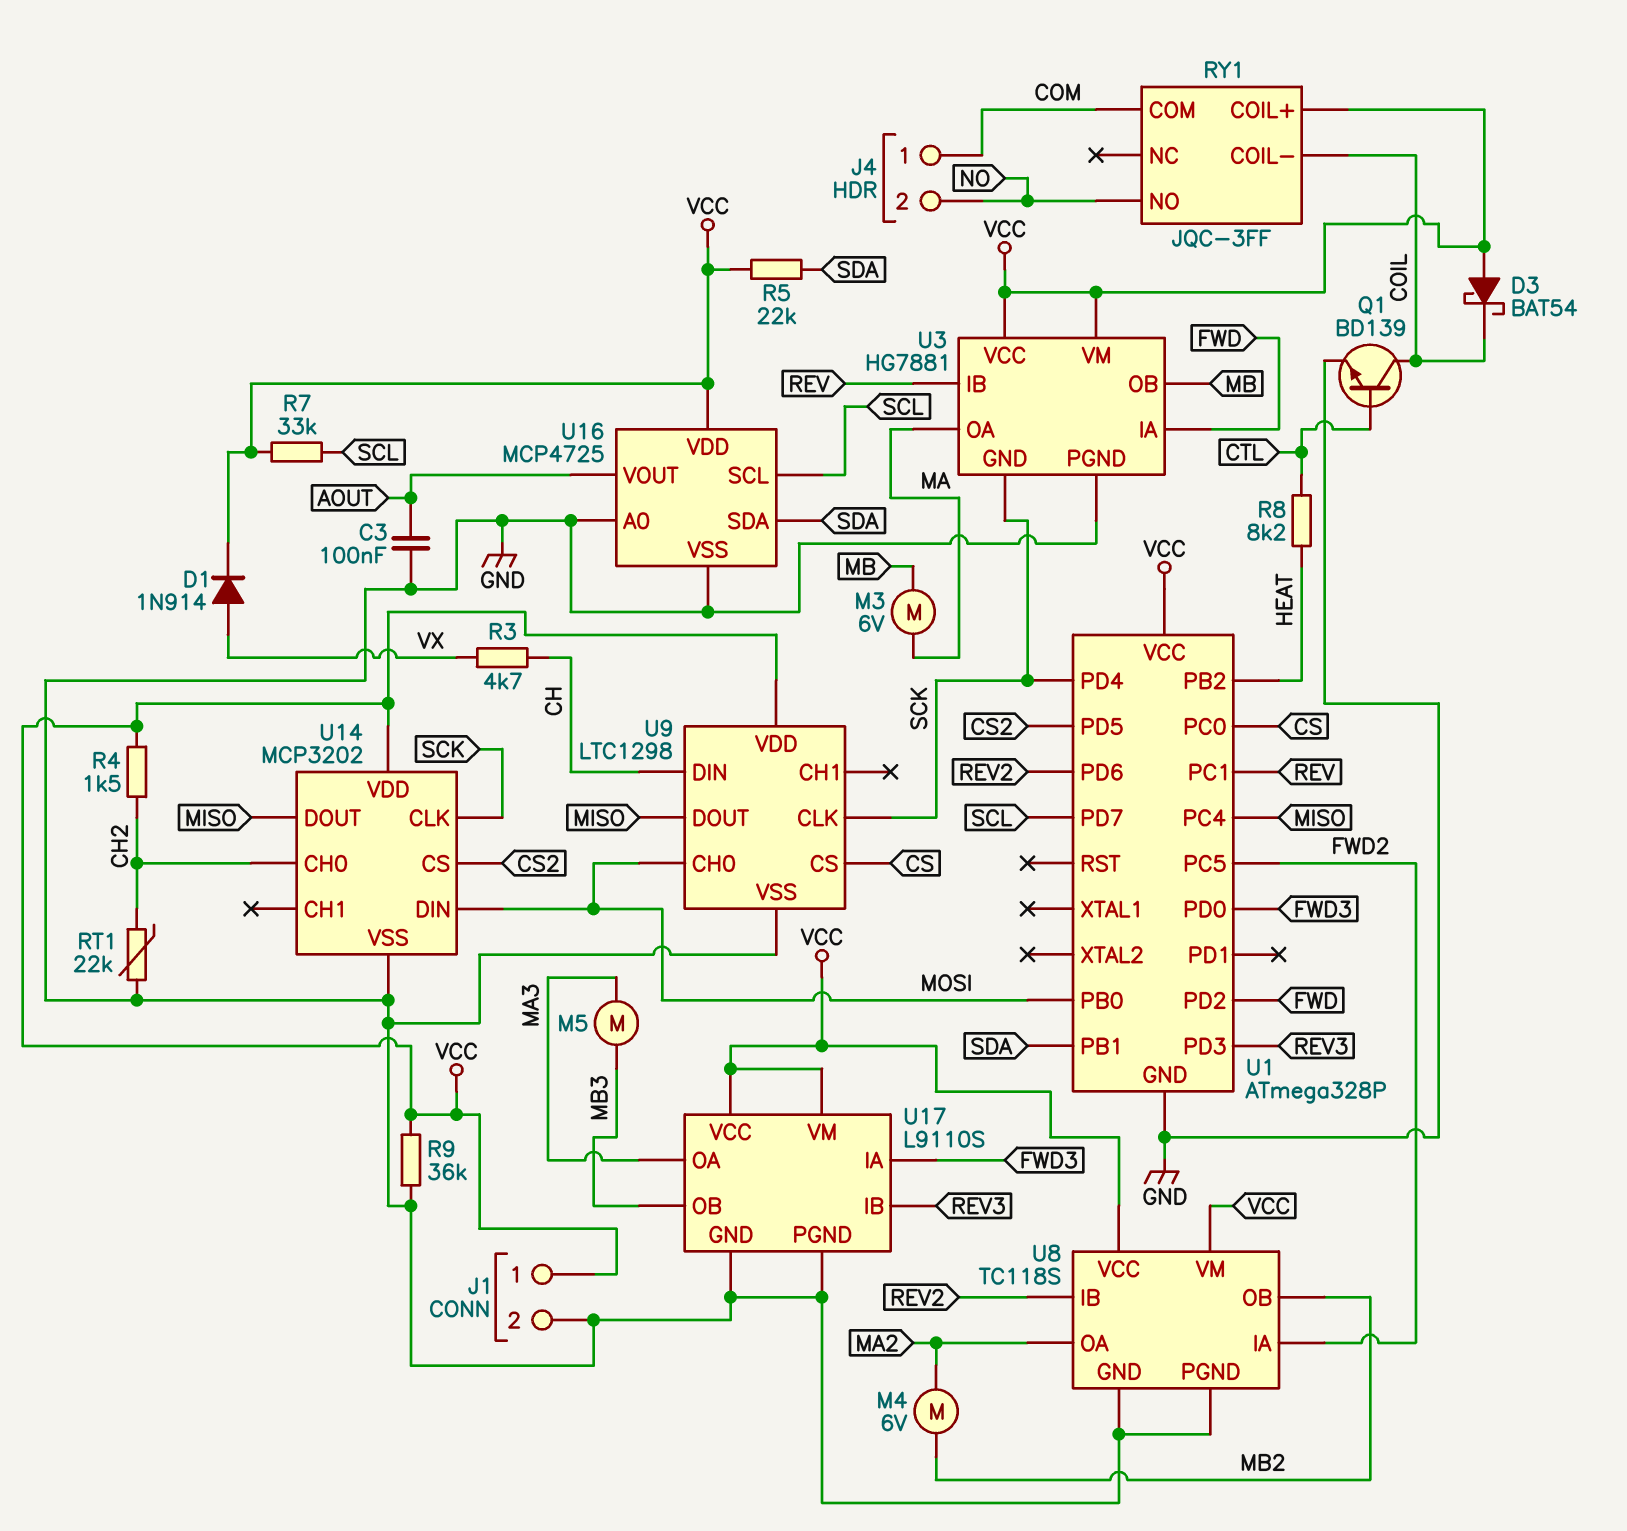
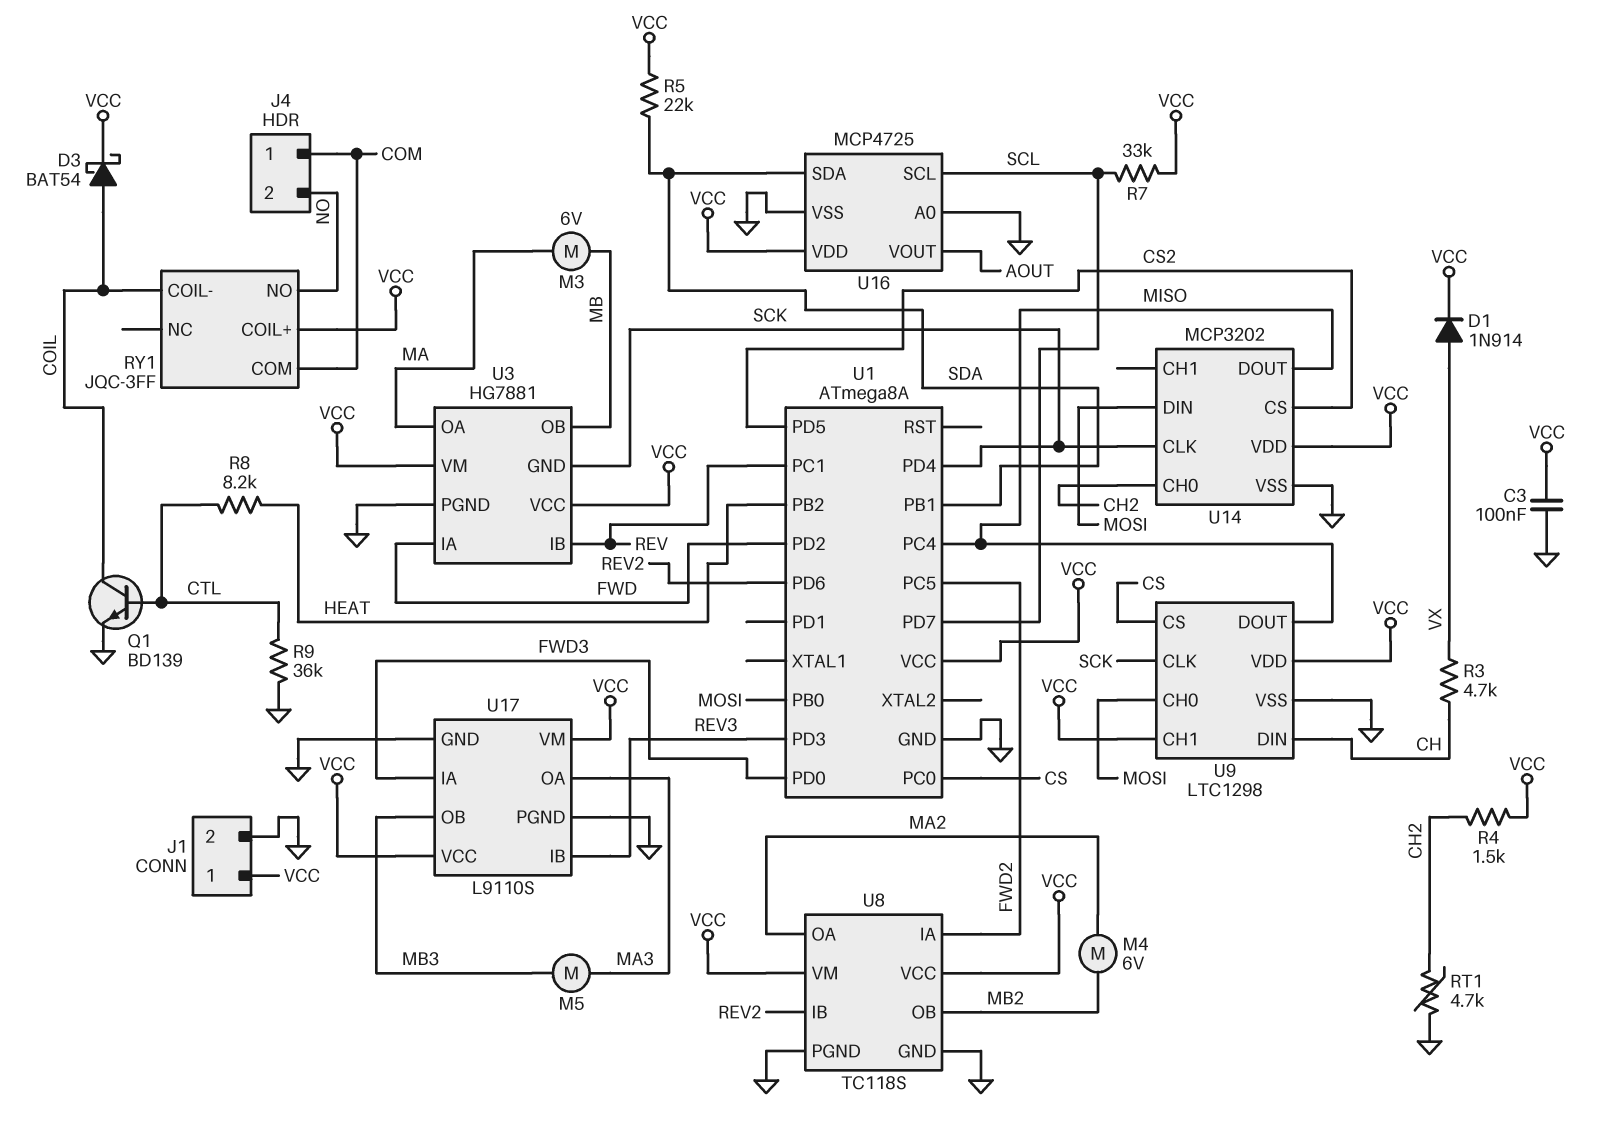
C3: 100nF (AOUT, GND) -> 100nF (GND, VCC)
D3: schottky BAT54 (A VCC, K COIL) -> schottky BAT54 (A COIL, K VCC)
R9: 36k (GND, VCC) -> 36k (CTL, GND)
RT1: 22k (CH2, GND) -> 4.7k (CH2, GND)
U1: ATmega328P -> ATmega8A
U9 pin CH1: none -> VCC

